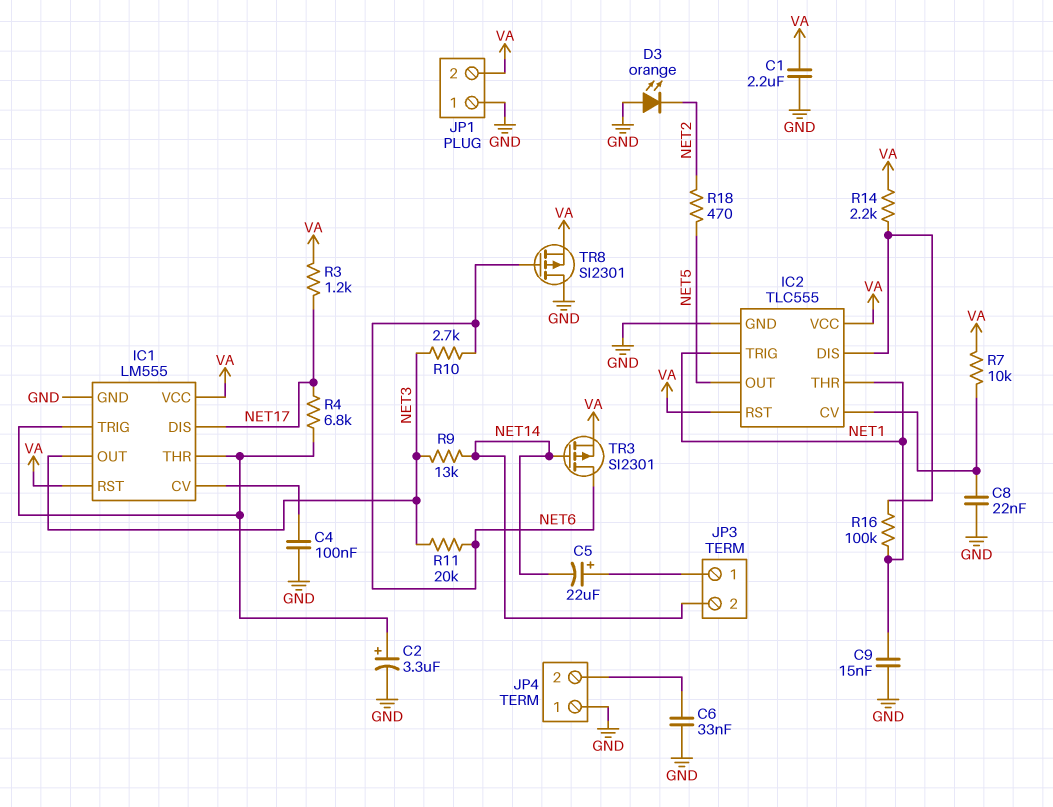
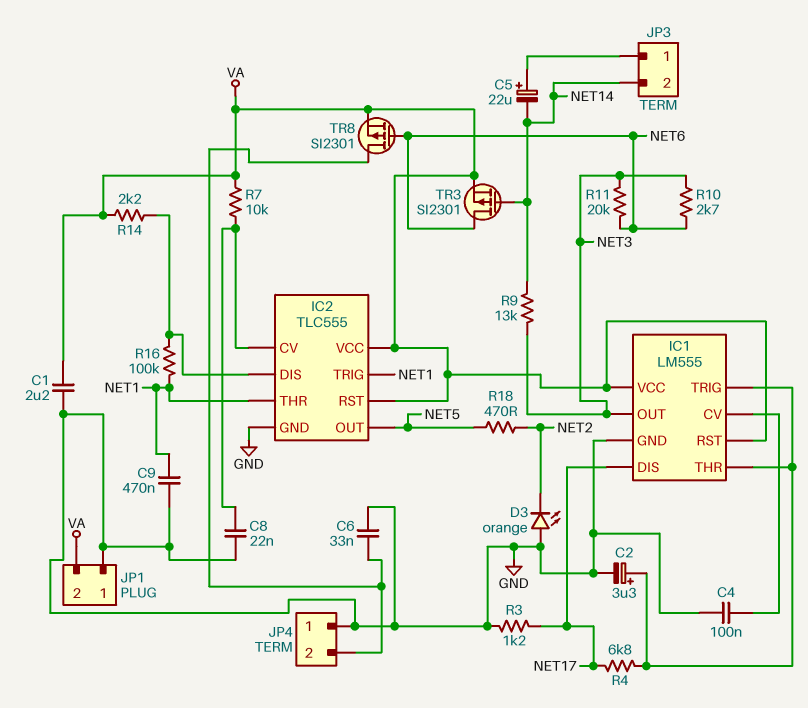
C9: 15nF (GND, NET1) -> 470nF (GND, NET1)
R3: 1.2k (NET17, VA) -> 1.2k (GND, NET17)
TR8: PMOS SI2301 (G NET6, D GND, S VA) -> PMOS SI2301 (G NET6, D JP4/2, S VA)

